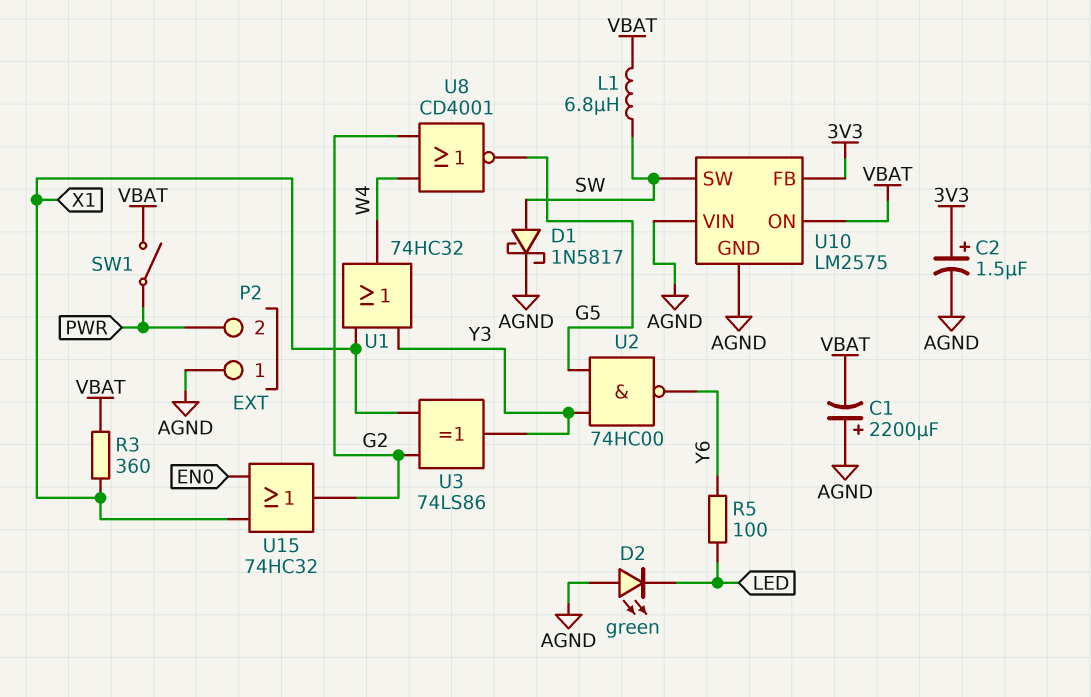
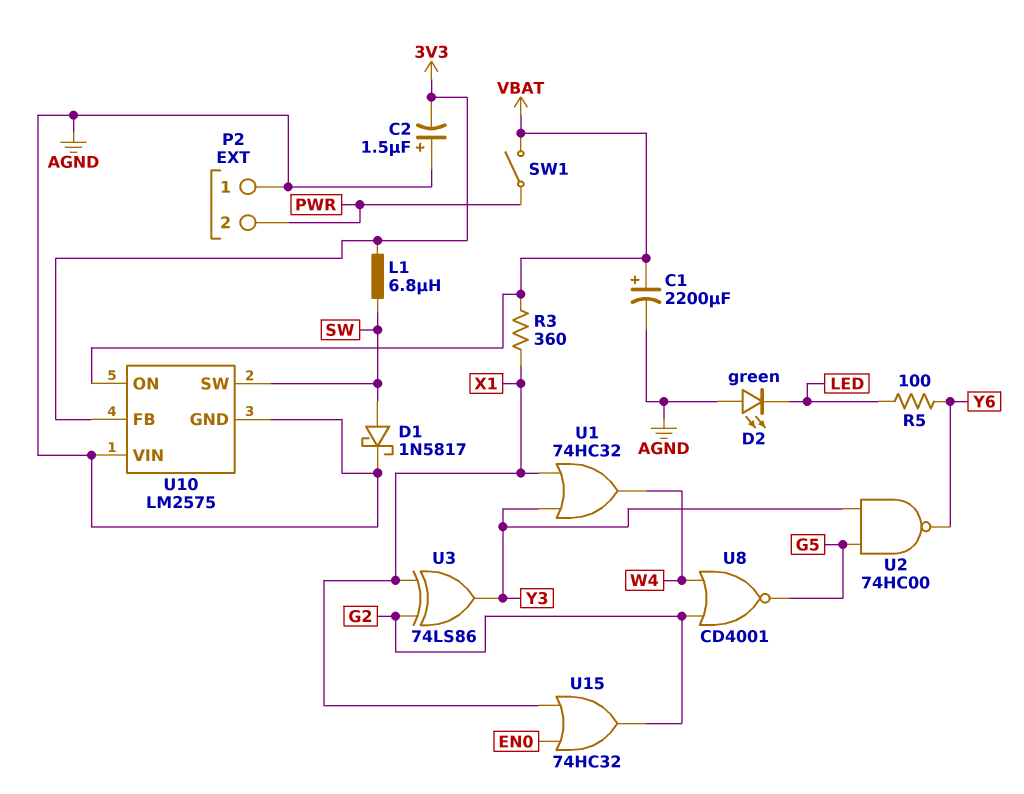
C1: 2200uF (plus AGND, minus VBAT) -> 2200uF (plus VBAT, minus AGND)
C2: 1.5uF (plus 3V3, minus AGND) -> 1.5uF (plus AGND, minus 3V3)
L1: 6.8uH (SW, VBAT) -> 6.8uH (3V3, SW)

